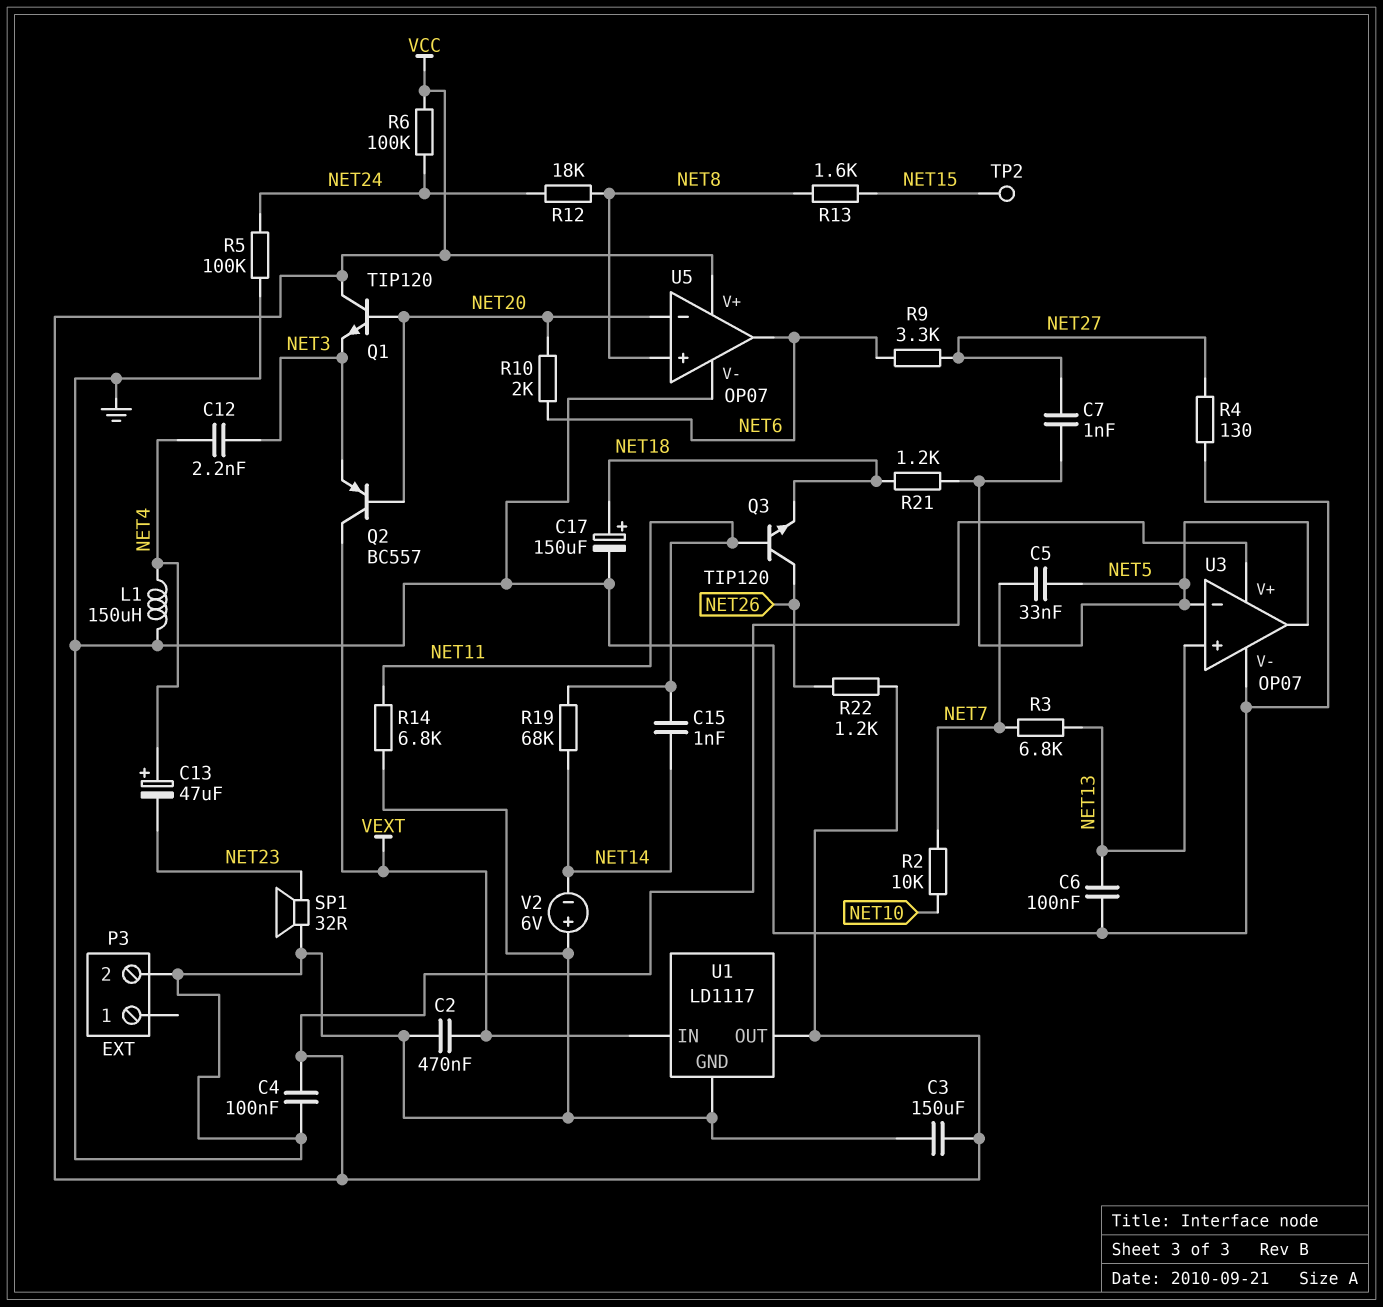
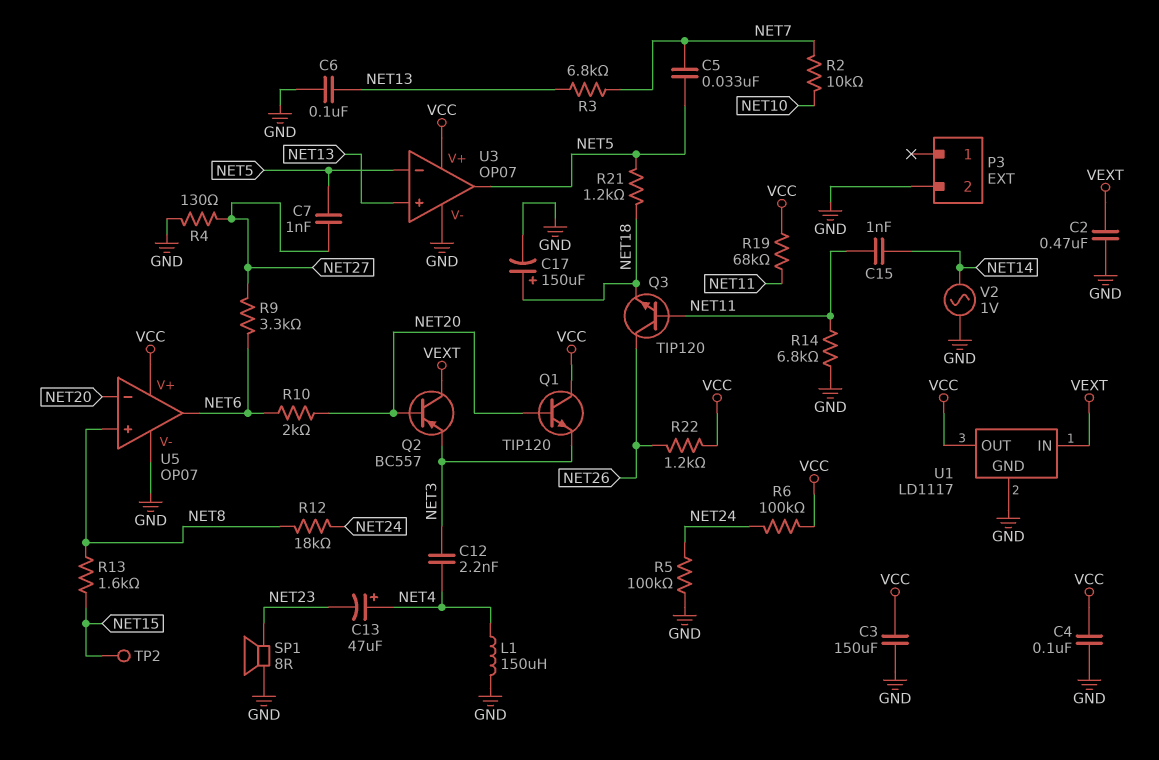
R19: 68k (NET11, NET14) -> 68k (NET11, VCC)
SP1: speaker 32R (GND, NET23) -> speaker 8R (GND, NET23)
V2: 6V (plus GND, minus NET14) -> AC 1V (GND, NET14)

